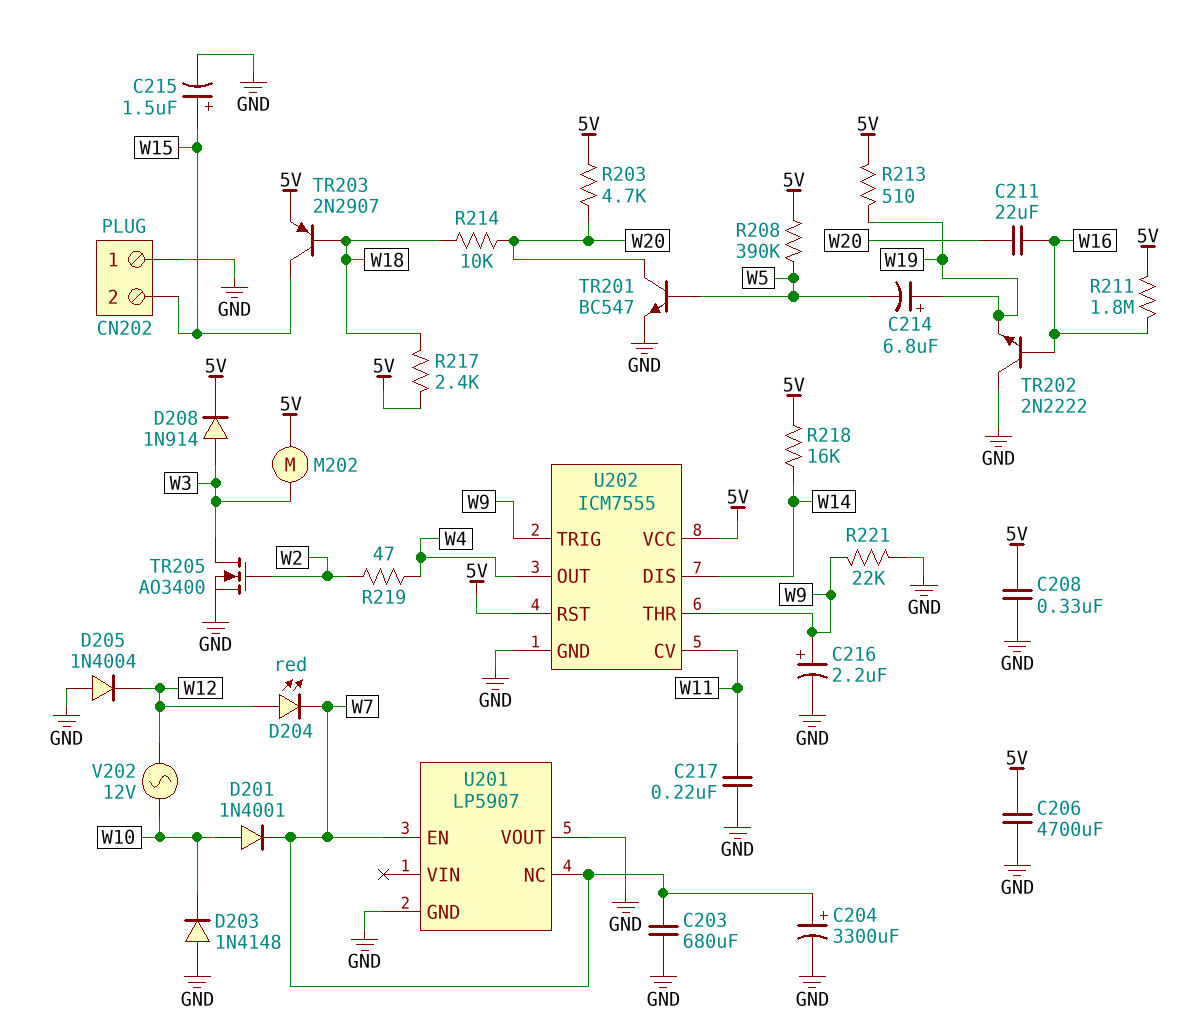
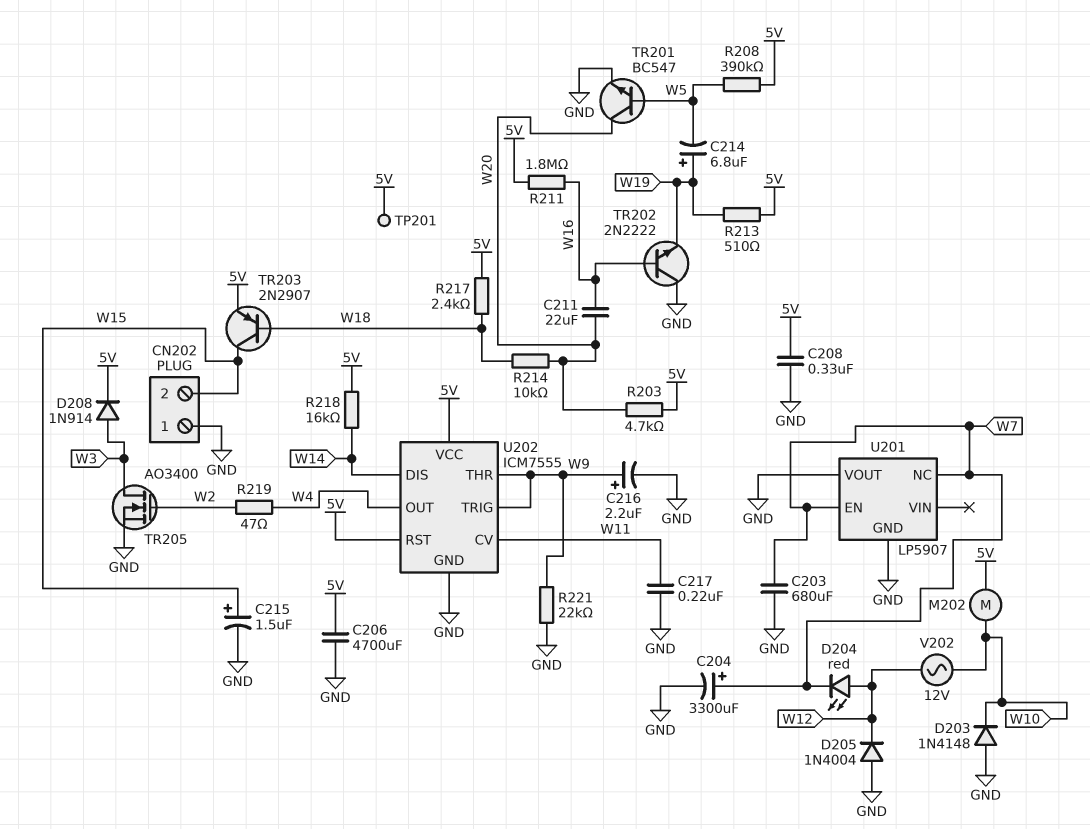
D201: diode 1N4001 (A W10, K W7) -> none
M202: motor (5V, W3) -> motor (5V, W10)
TP201: none -> test point (5V)

